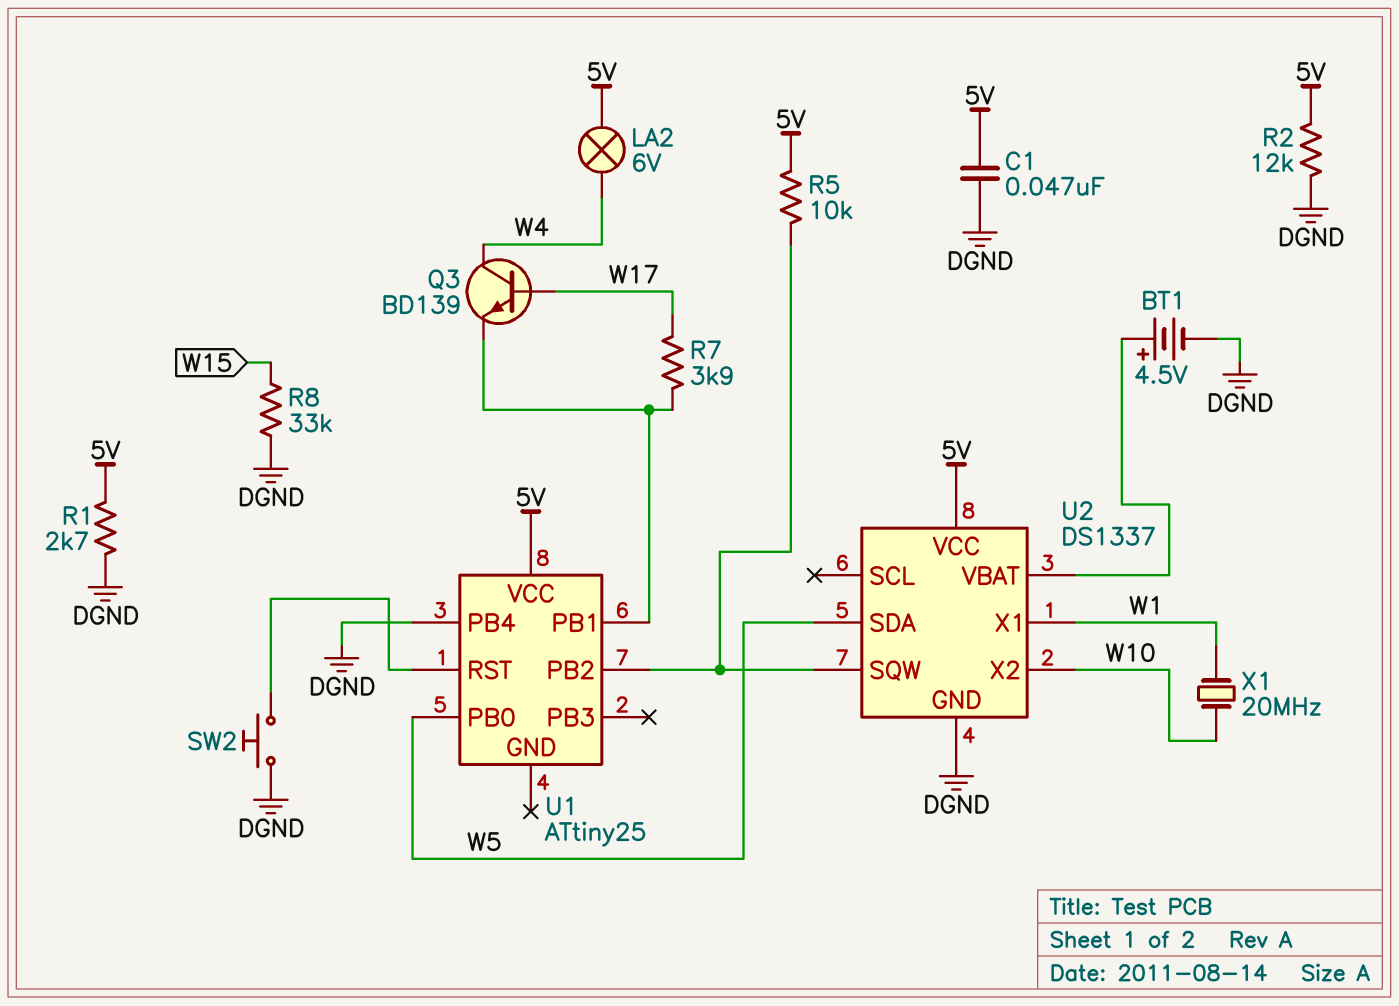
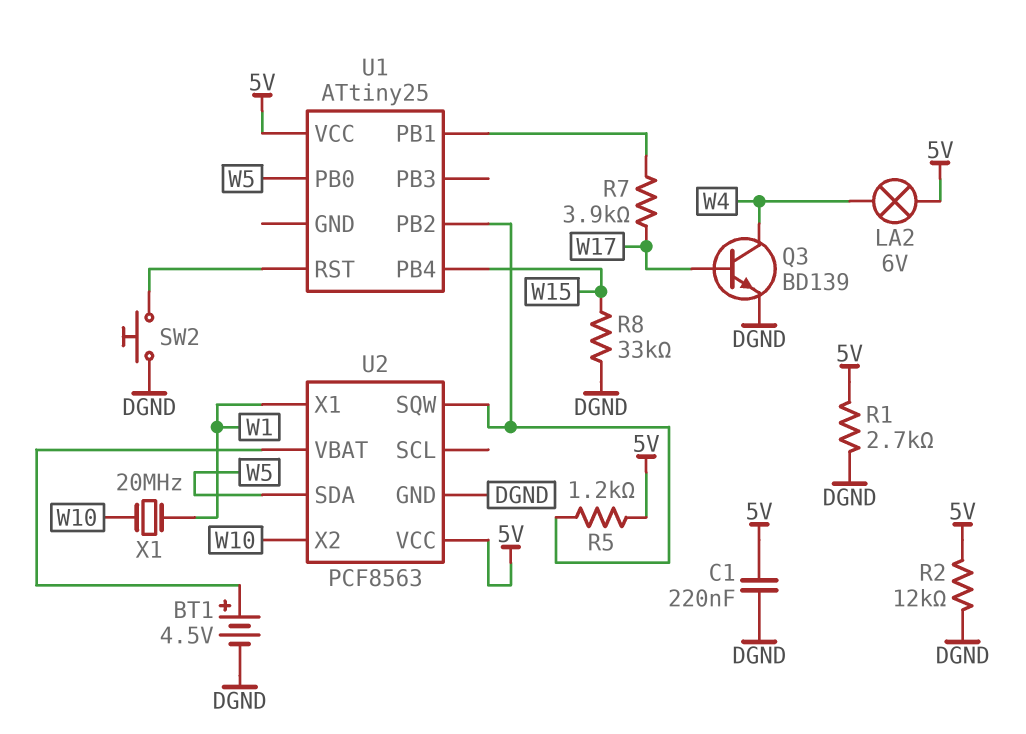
C1: 47nF (5V, DGND) -> 220nF (5V, DGND)
Q3: NPN BD139 (B W17, C W4, E U1/PB1) -> NPN BD139 (B W17, C W4, E DGND)
R5: 10k (5V, U1/PB2) -> 1.2k (5V, U1/PB2)
U1 pin PB4: DGND -> W15
U2: DS1337 -> PCF8563

